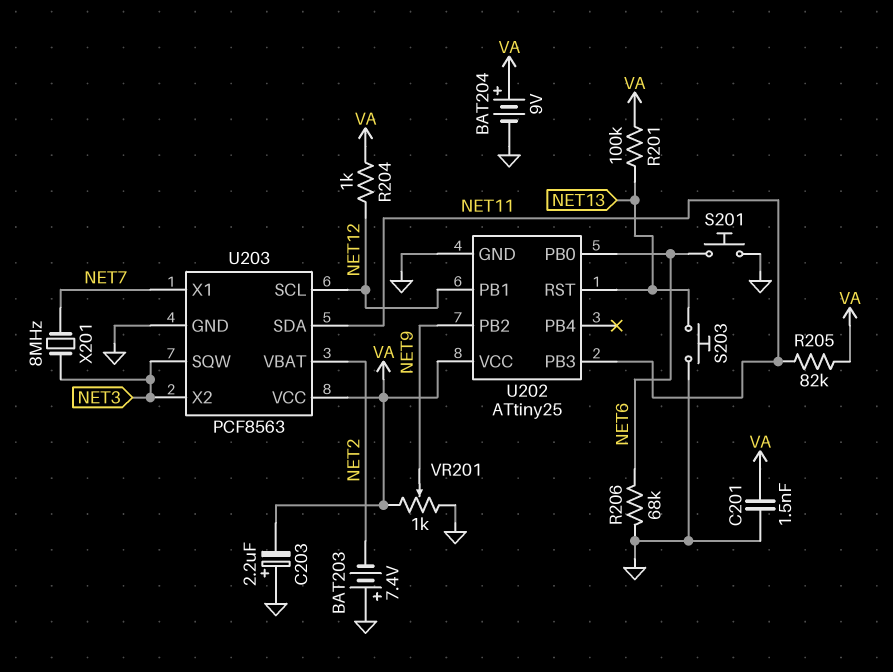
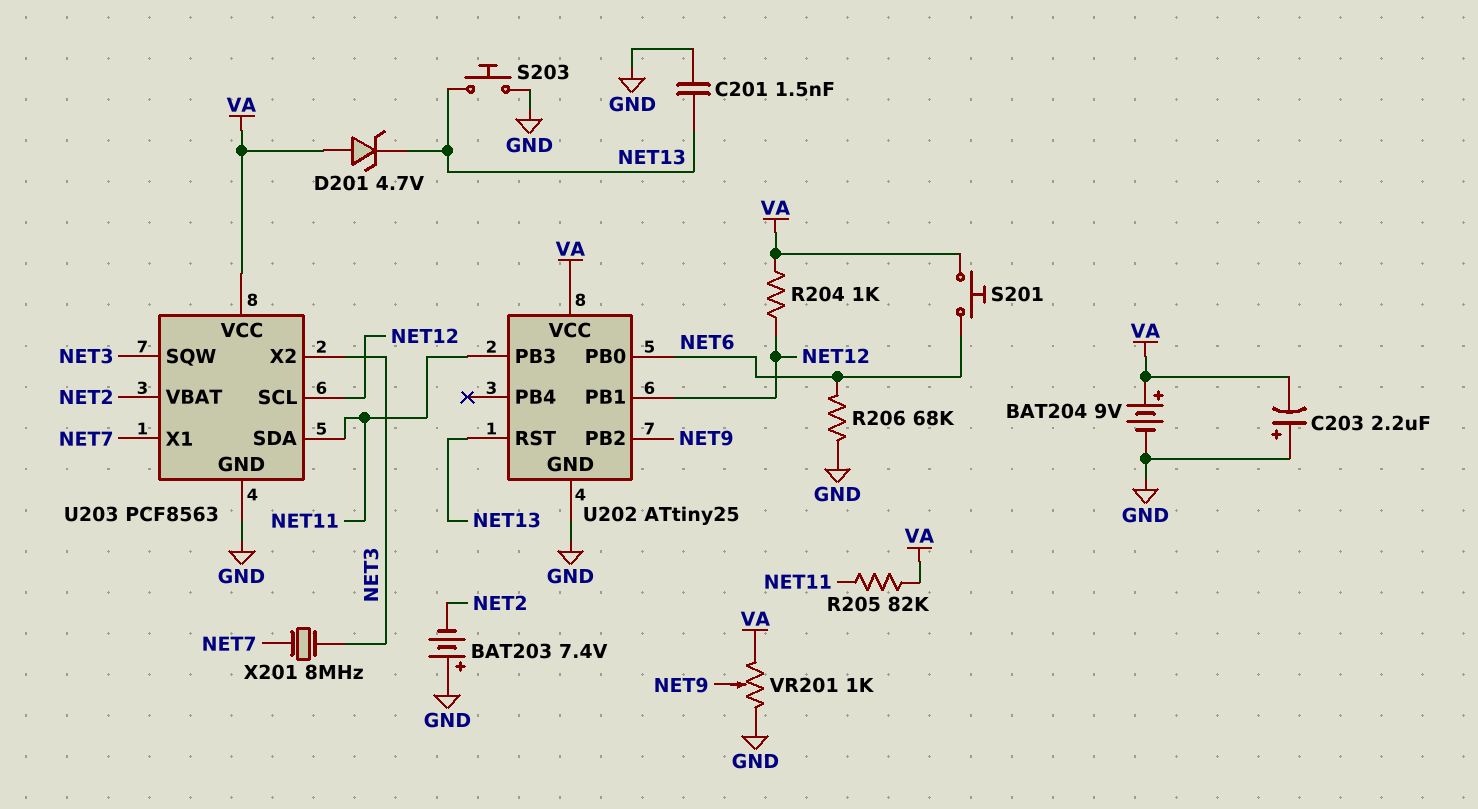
C201: 1.5nF (GND, VA) -> 1.5nF (GND, NET13)
D201: none -> zener 4.7V (A VA, K NET13)
R201: 100k (NET13, VA) -> none
S201: button (GND, NET6) -> button (NET6, VA)

